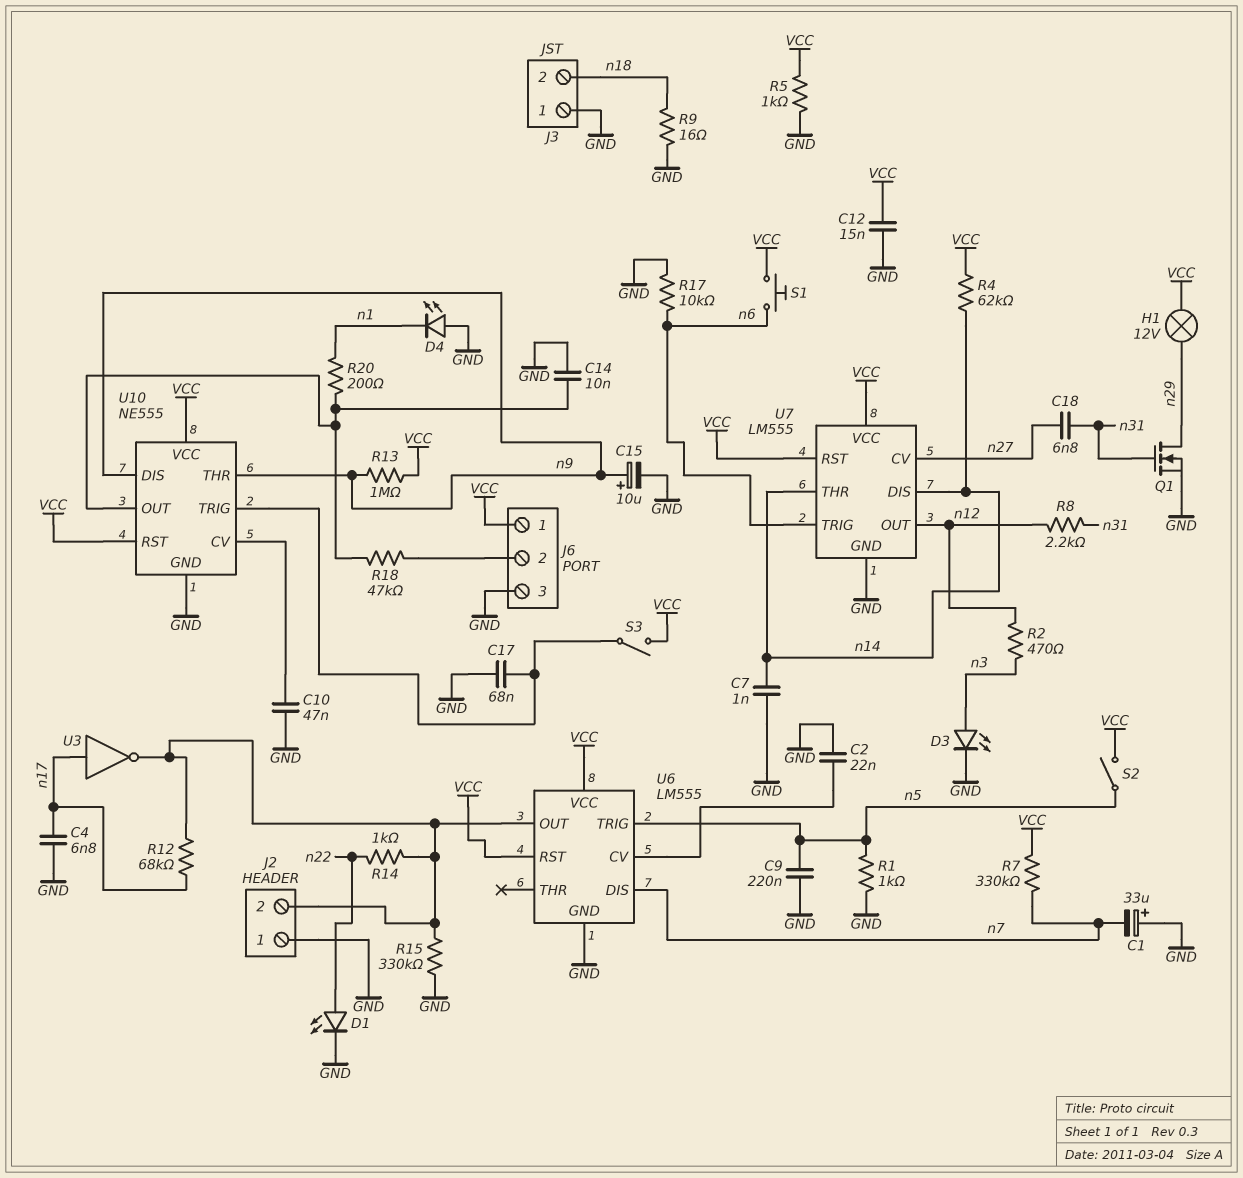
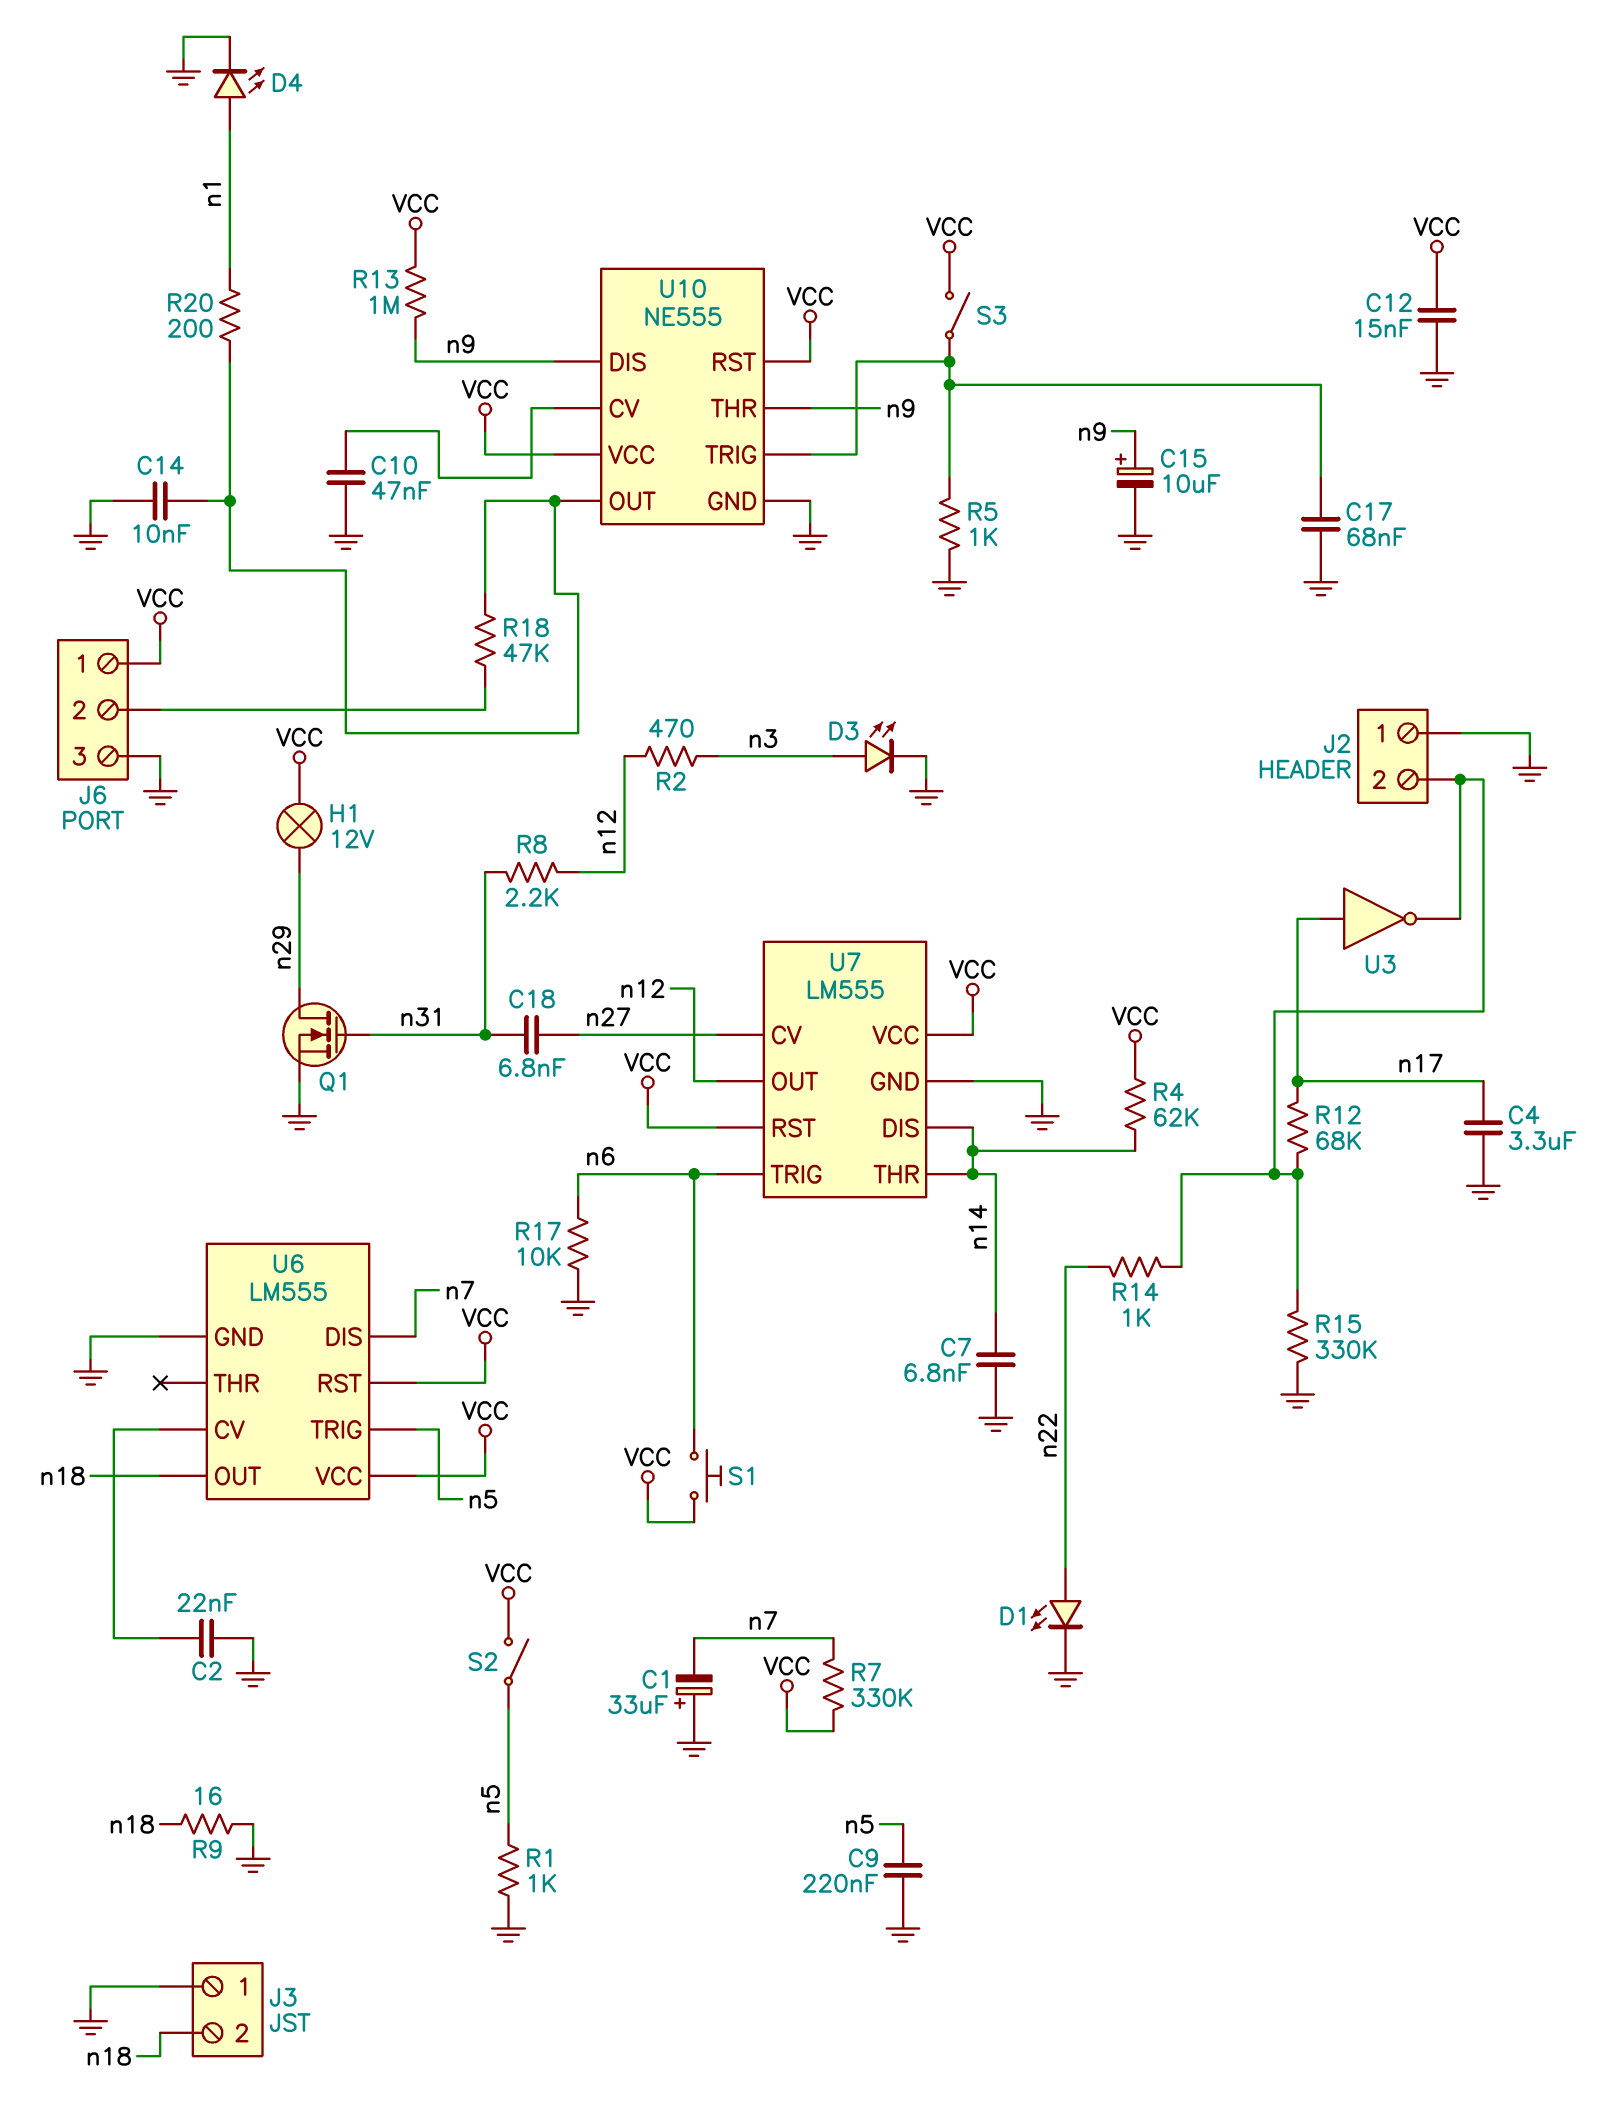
C4: 6.8nF (GND, n17) -> 3.3uF (GND, n17)
C7: 1nF (GND, n14) -> 6.8nF (GND, n14)
D4: LED (A GND, K n1) -> LED (A n1, K GND)
R5: 1k (GND, VCC) -> 1k (GND, U10/TRIG)
U6 pin OUT: J2/2 -> n18

